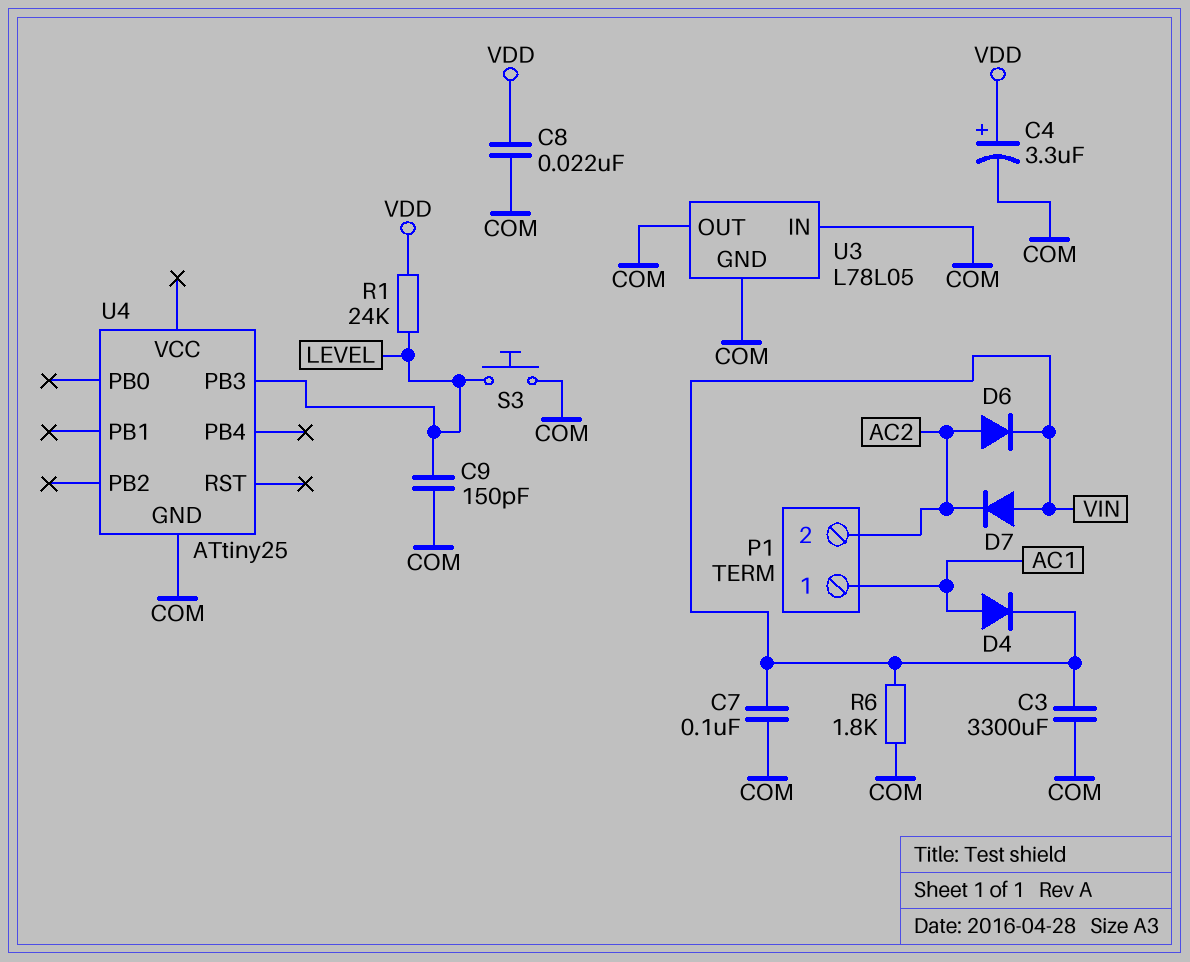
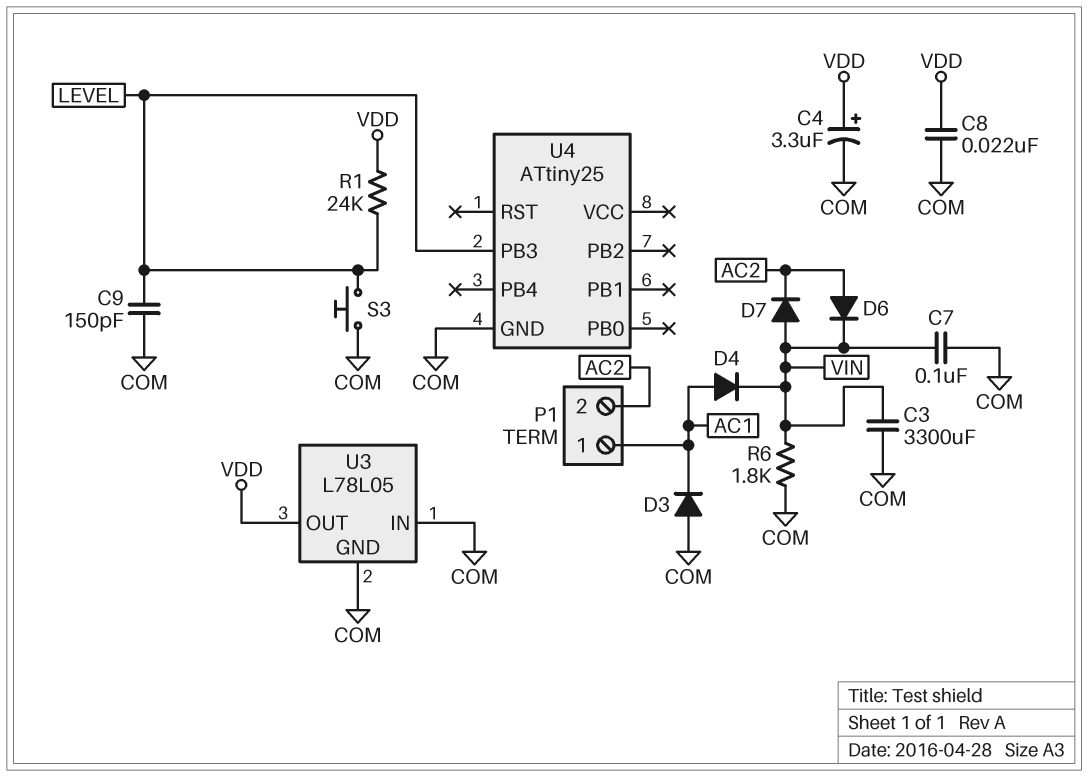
D3: none -> diode (A COM, K AC1)
U3 pin OUT: COM -> VDD

